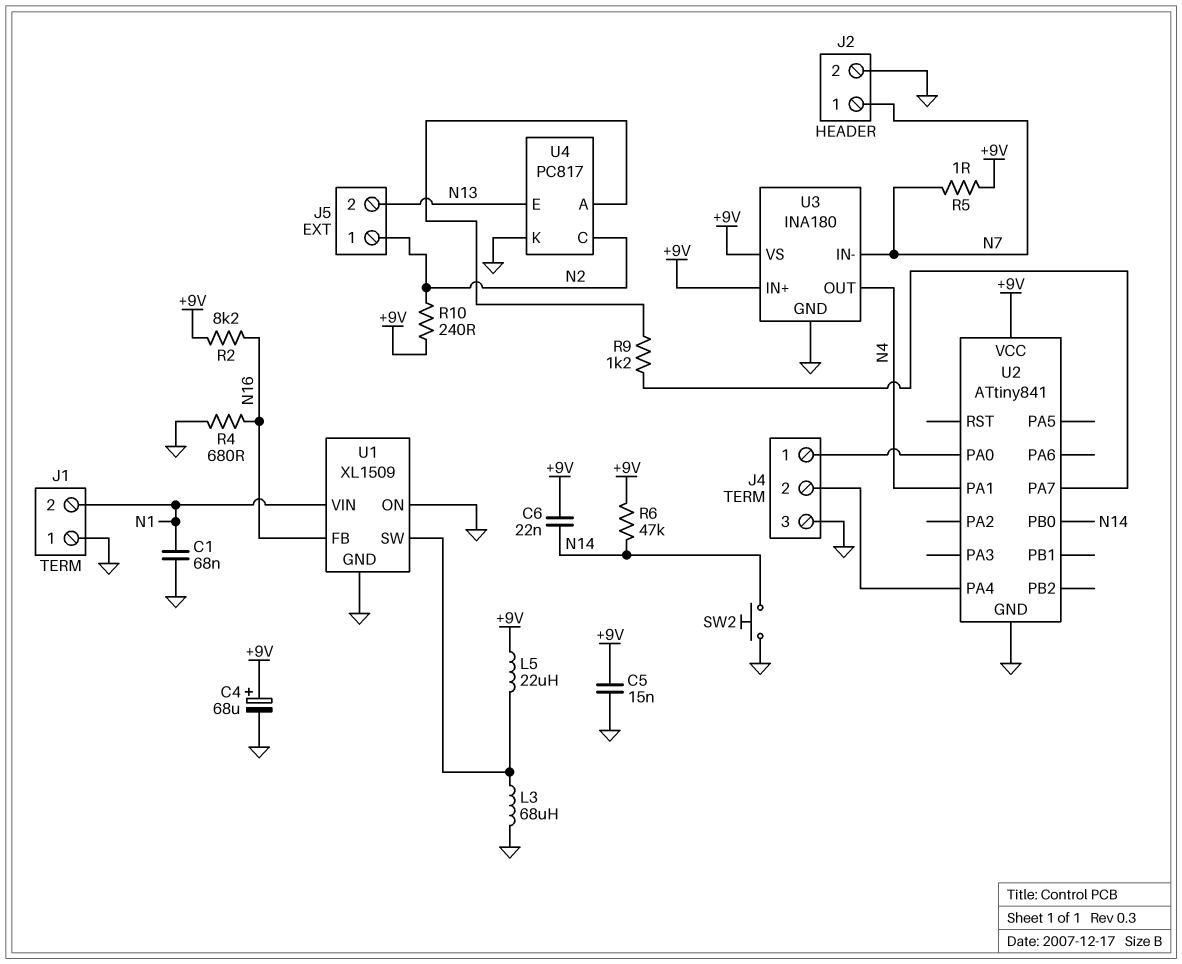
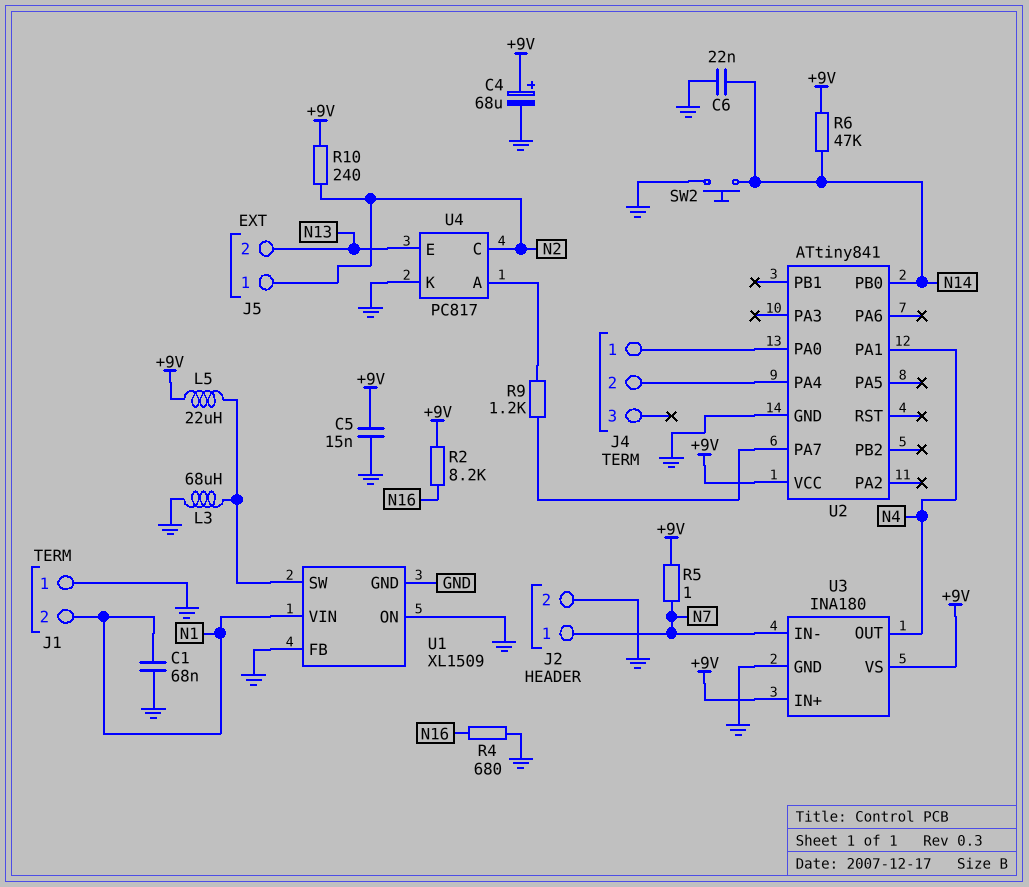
C6: 22nF (+9V, N14) -> 22nF (GND, N14)
J4 pin 3: GND -> none
U1 pin FB: N16 -> GND

